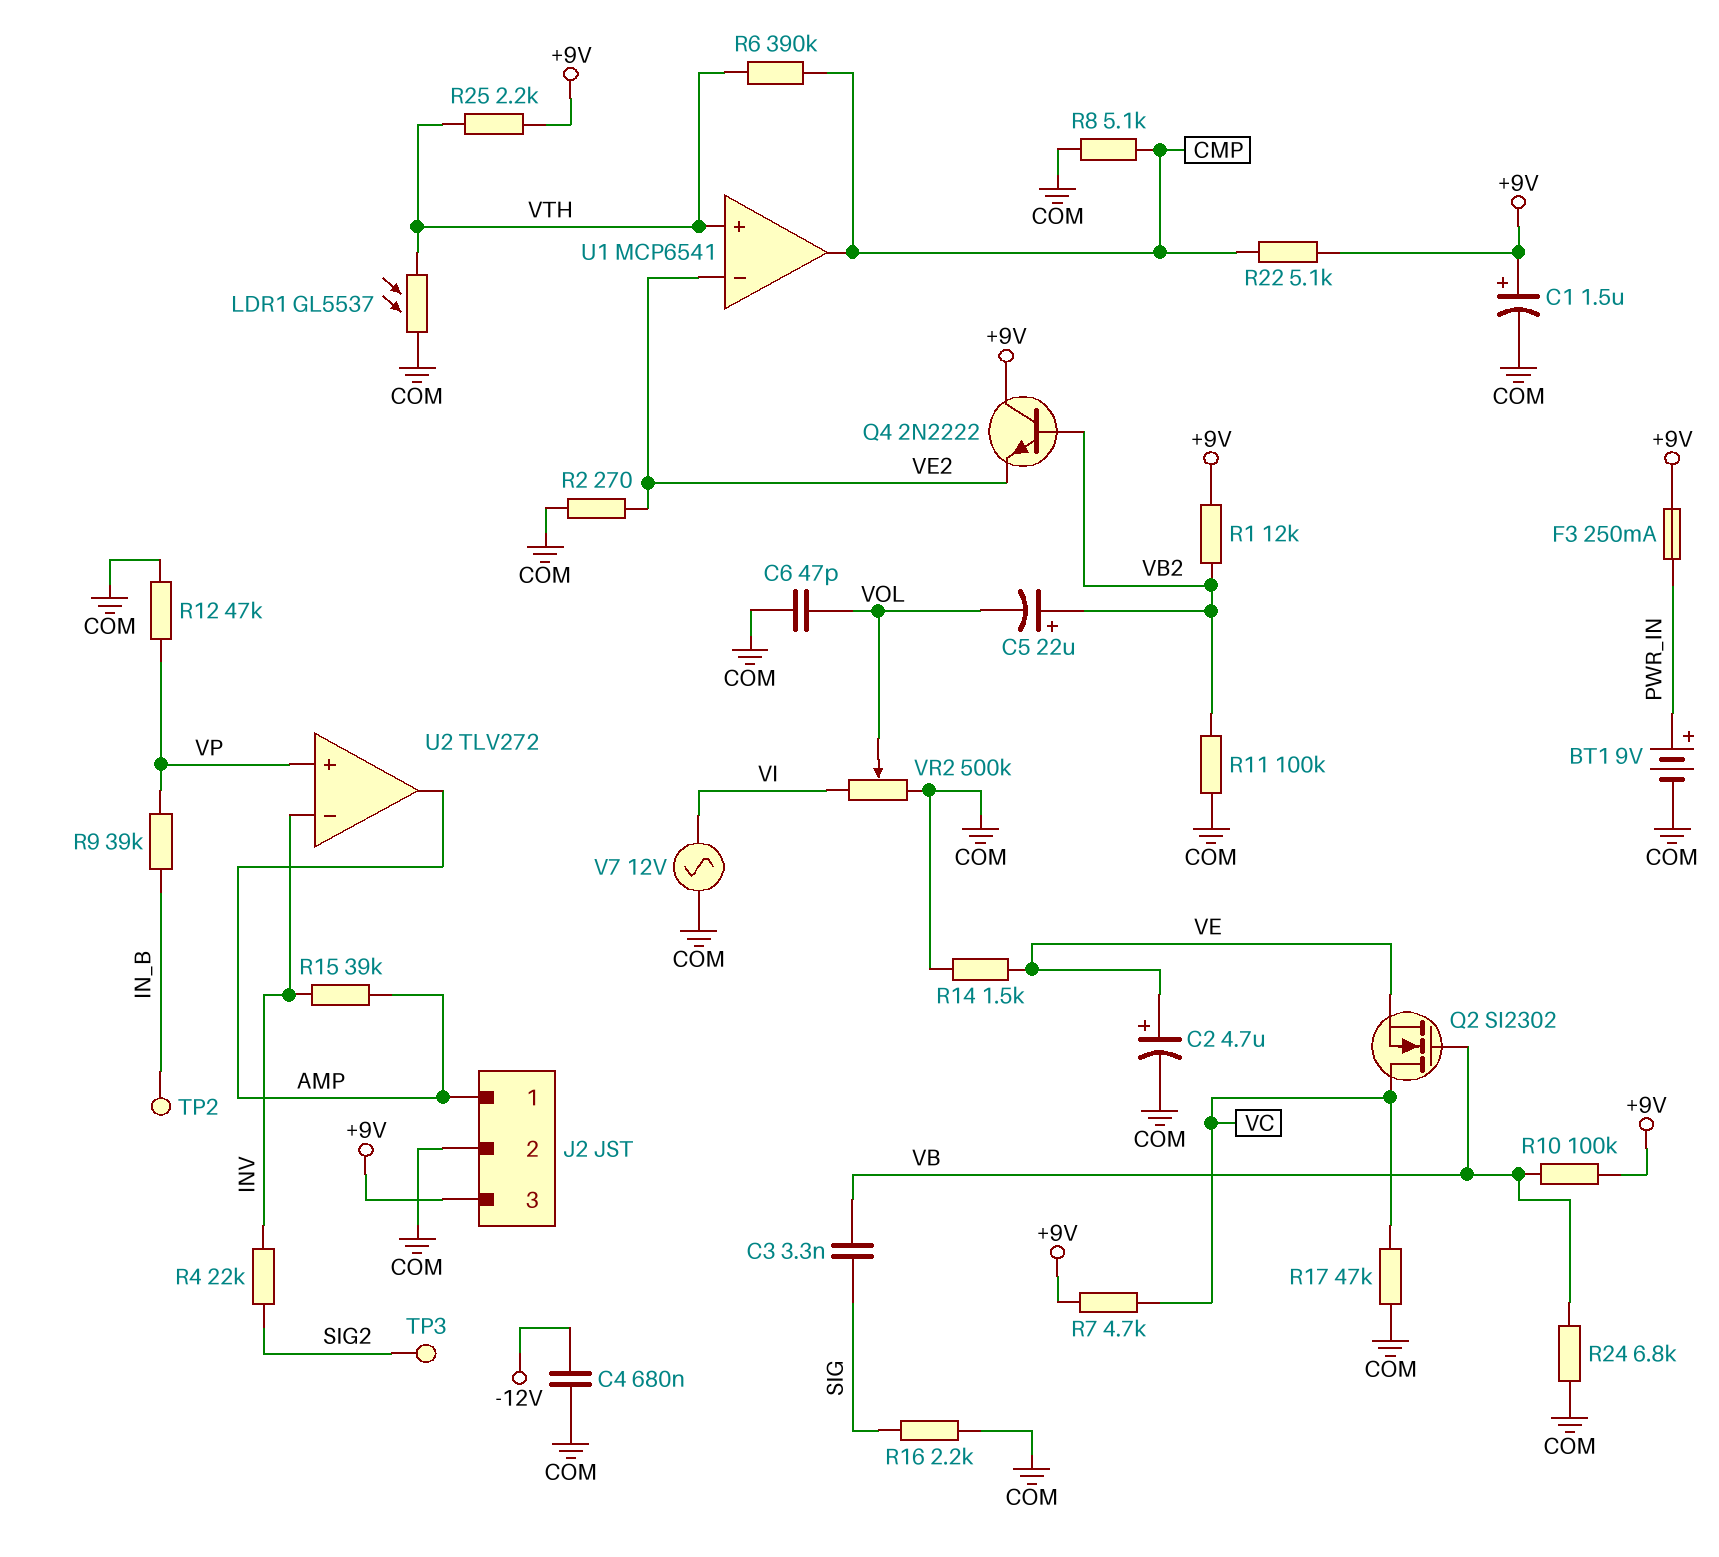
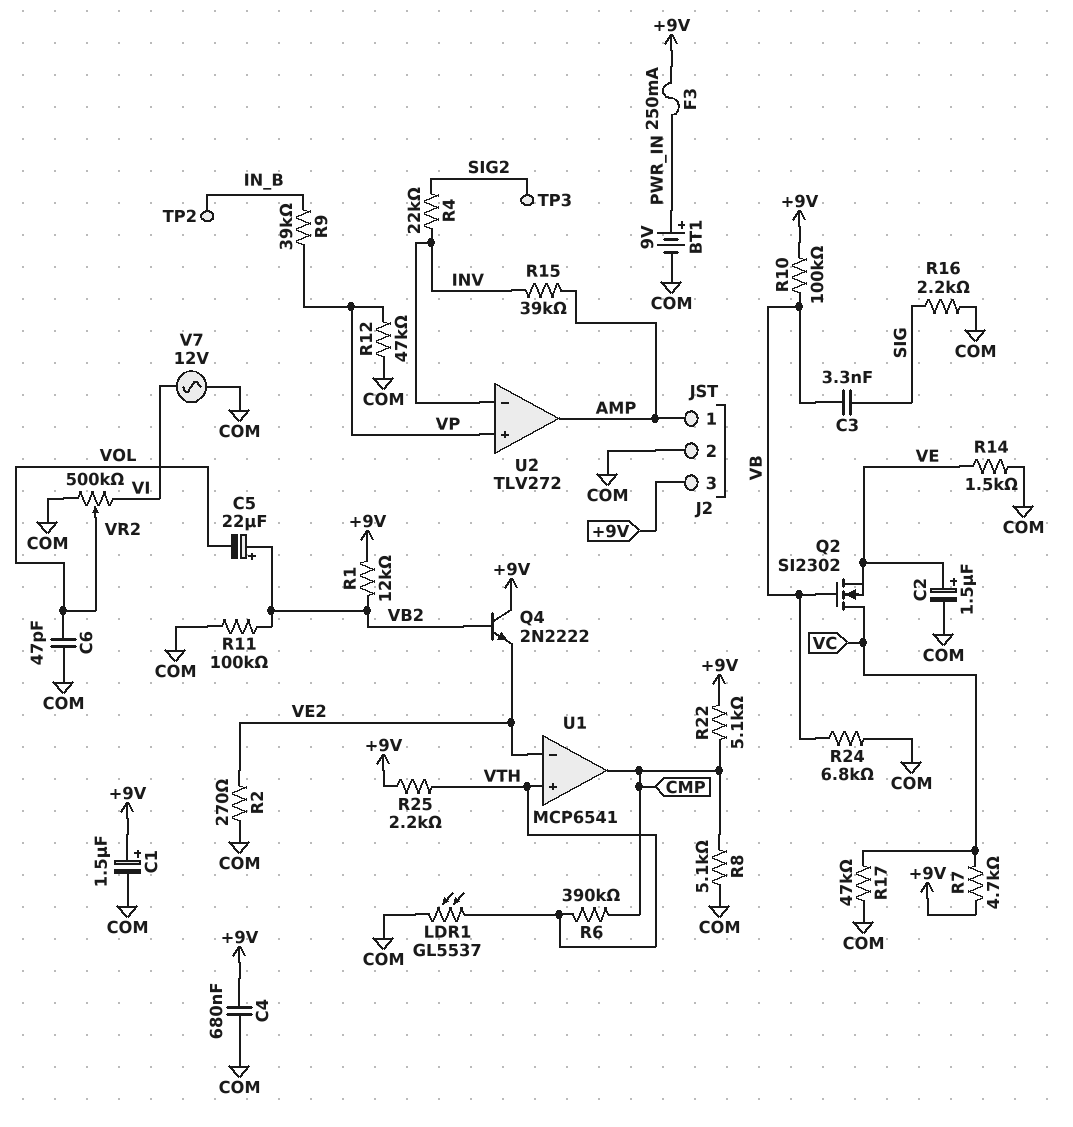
C2: 4.7uF (plus VE, minus COM) -> 1.5uF (plus VE, minus COM)
C4: 680nF (-12V, COM) -> 680nF (+9V, COM)

